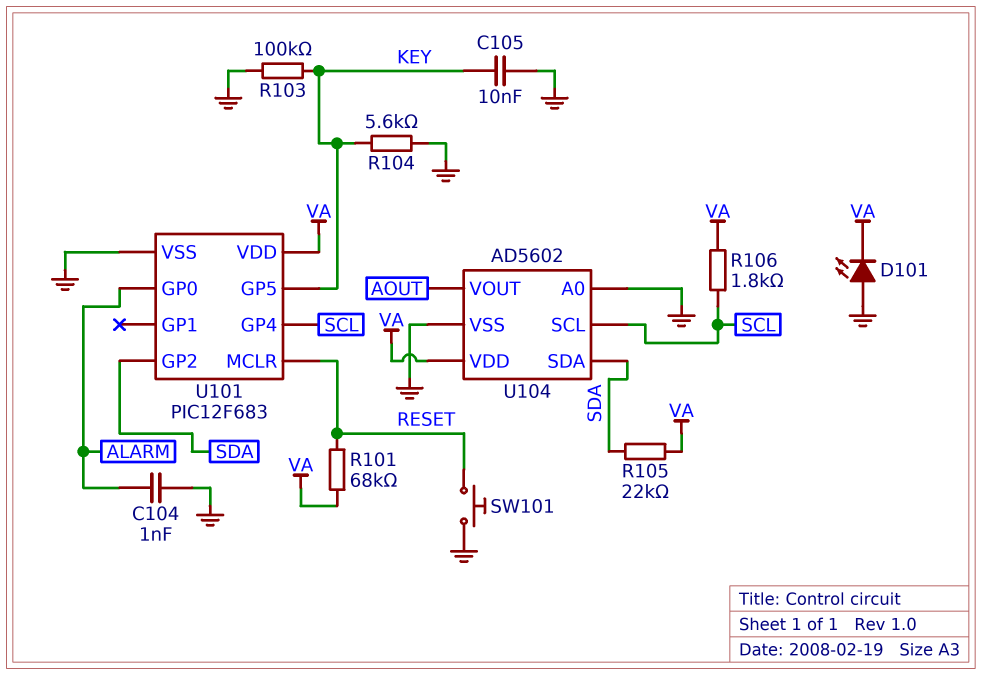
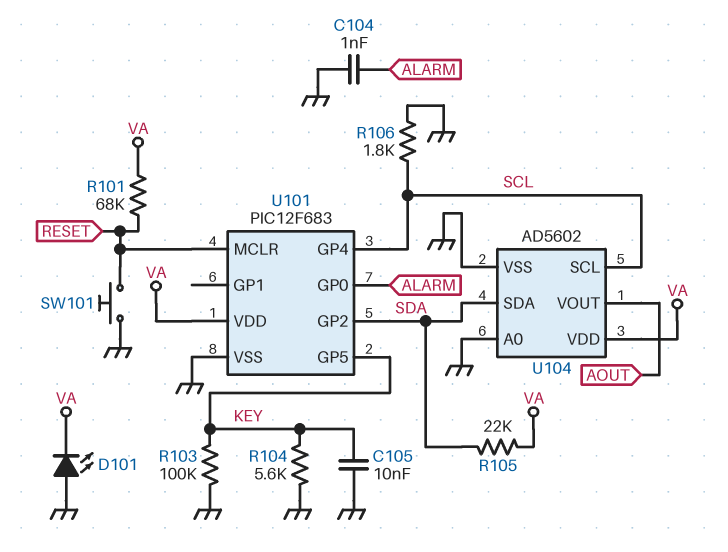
R106: 1.8k (SCL, VA) -> 1.8k (GND, SCL)

